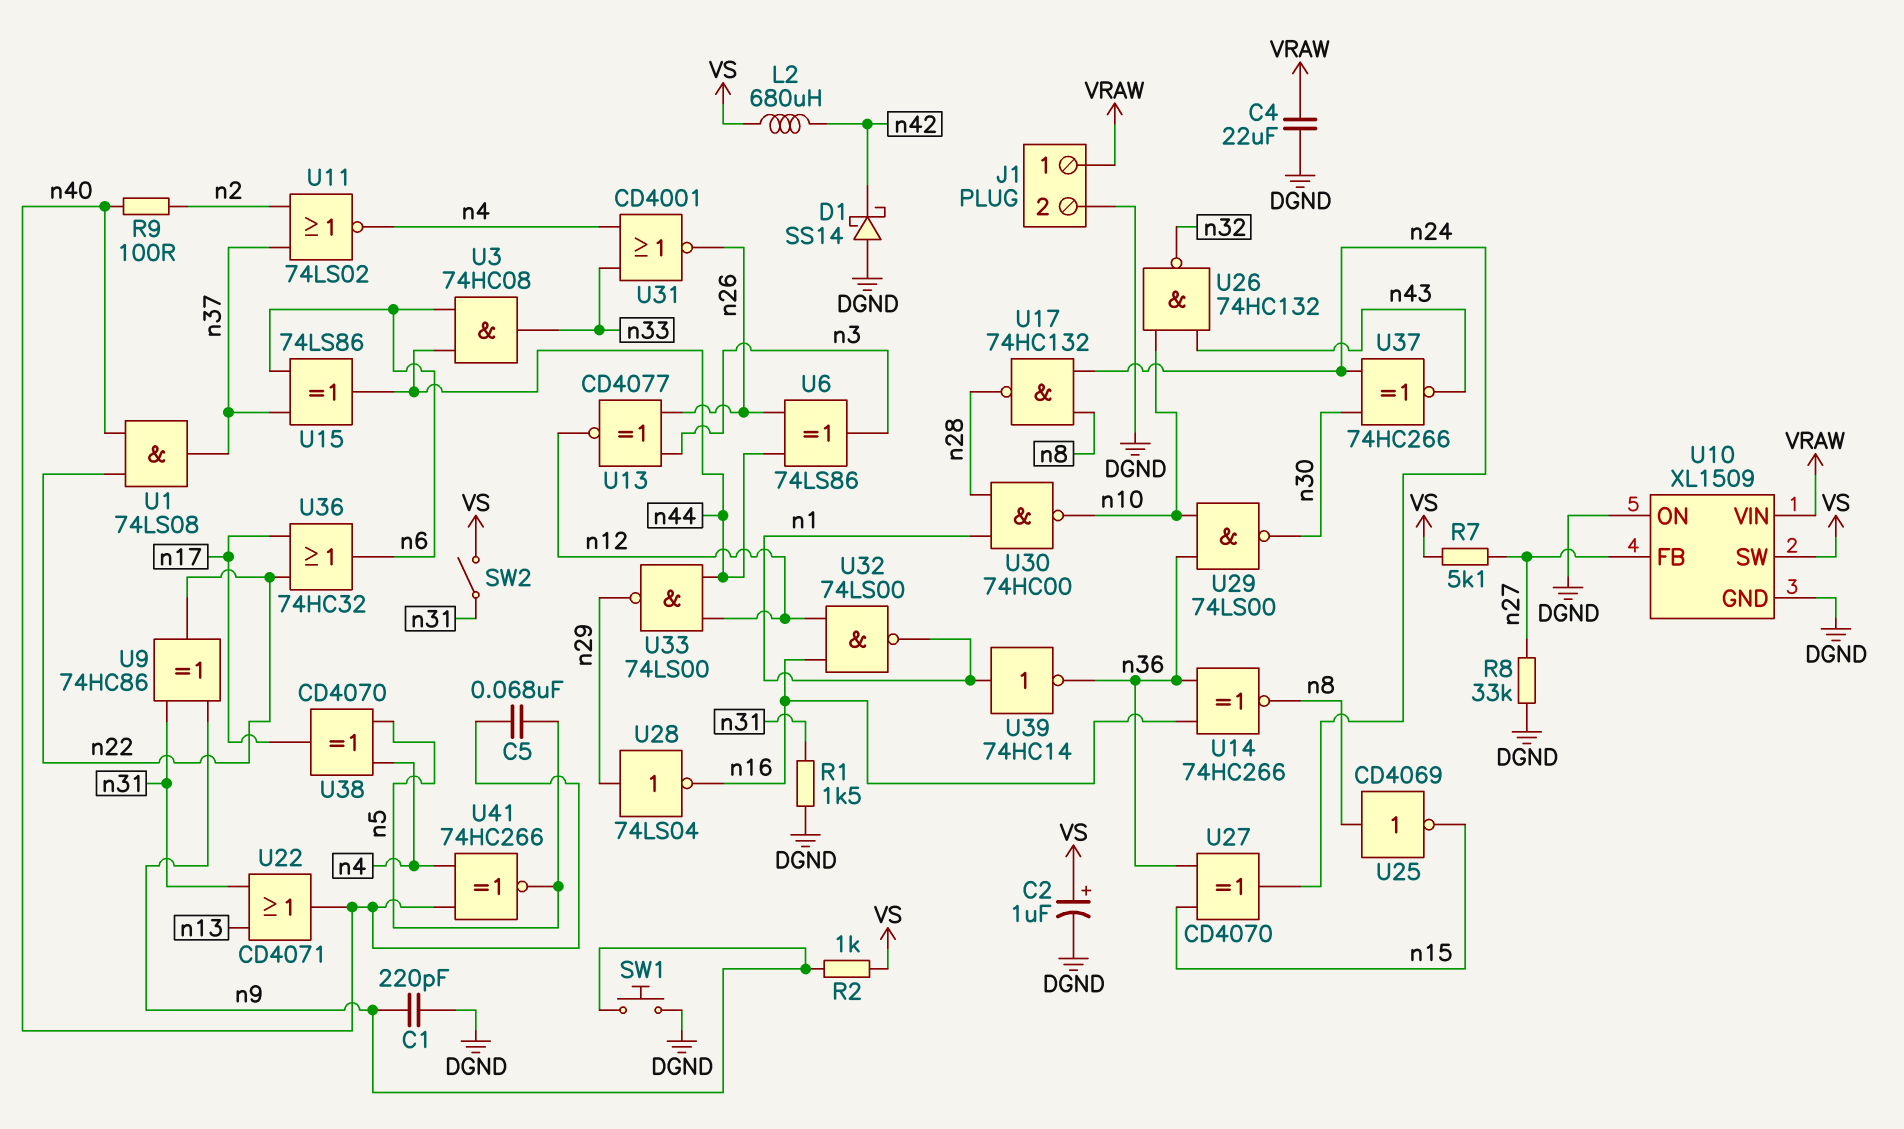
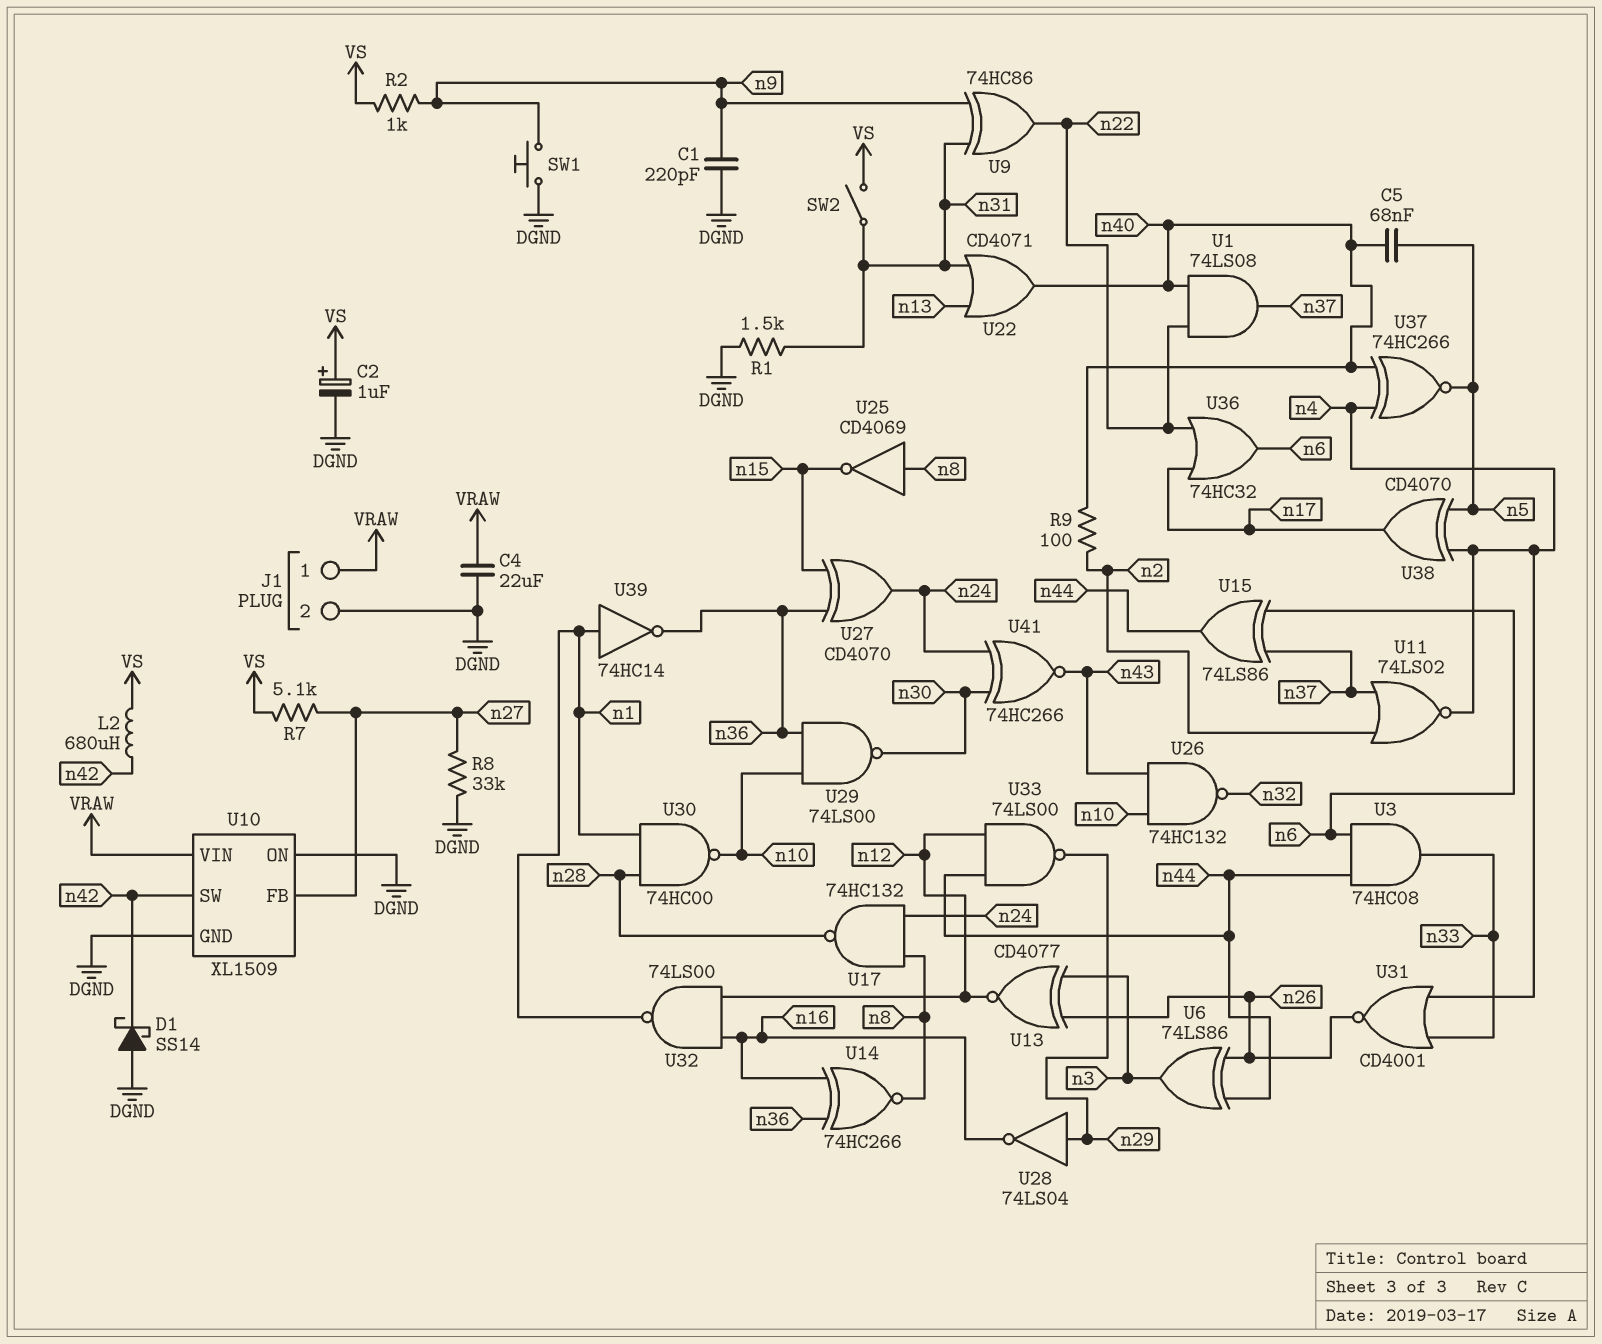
U10 pin SW: VS -> n42
U37: XNOR 74HC266 (in n24, in n30, out n43) -> XNOR 74HC266 (in n4, in n40, out n5)
U41: XNOR 74HC266 (in n4, in n40, out n5) -> XNOR 74HC266 (in n24, in n30, out n43)

